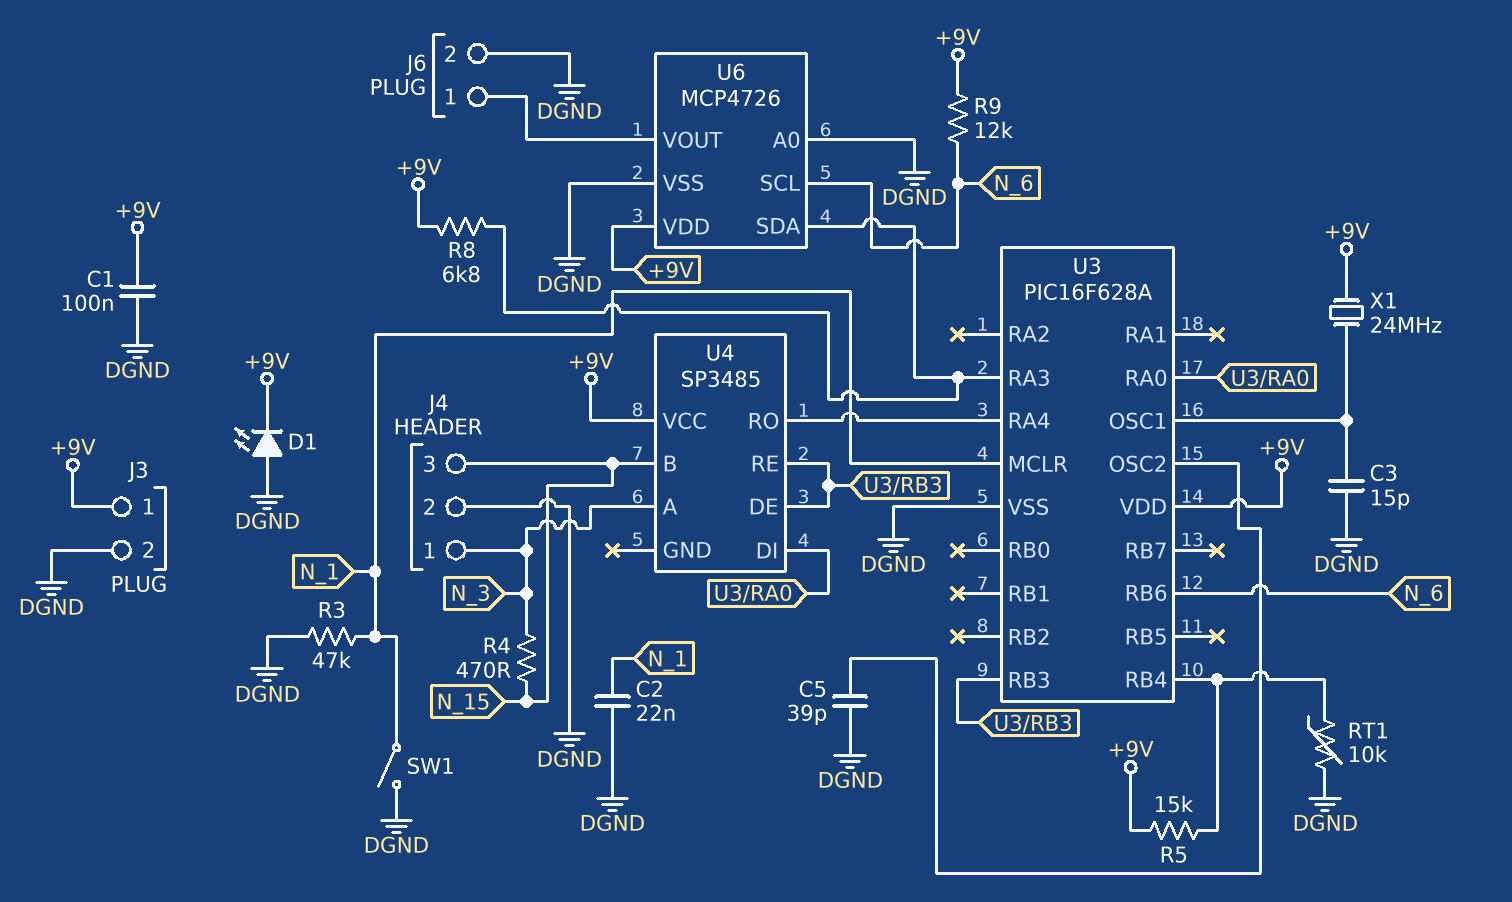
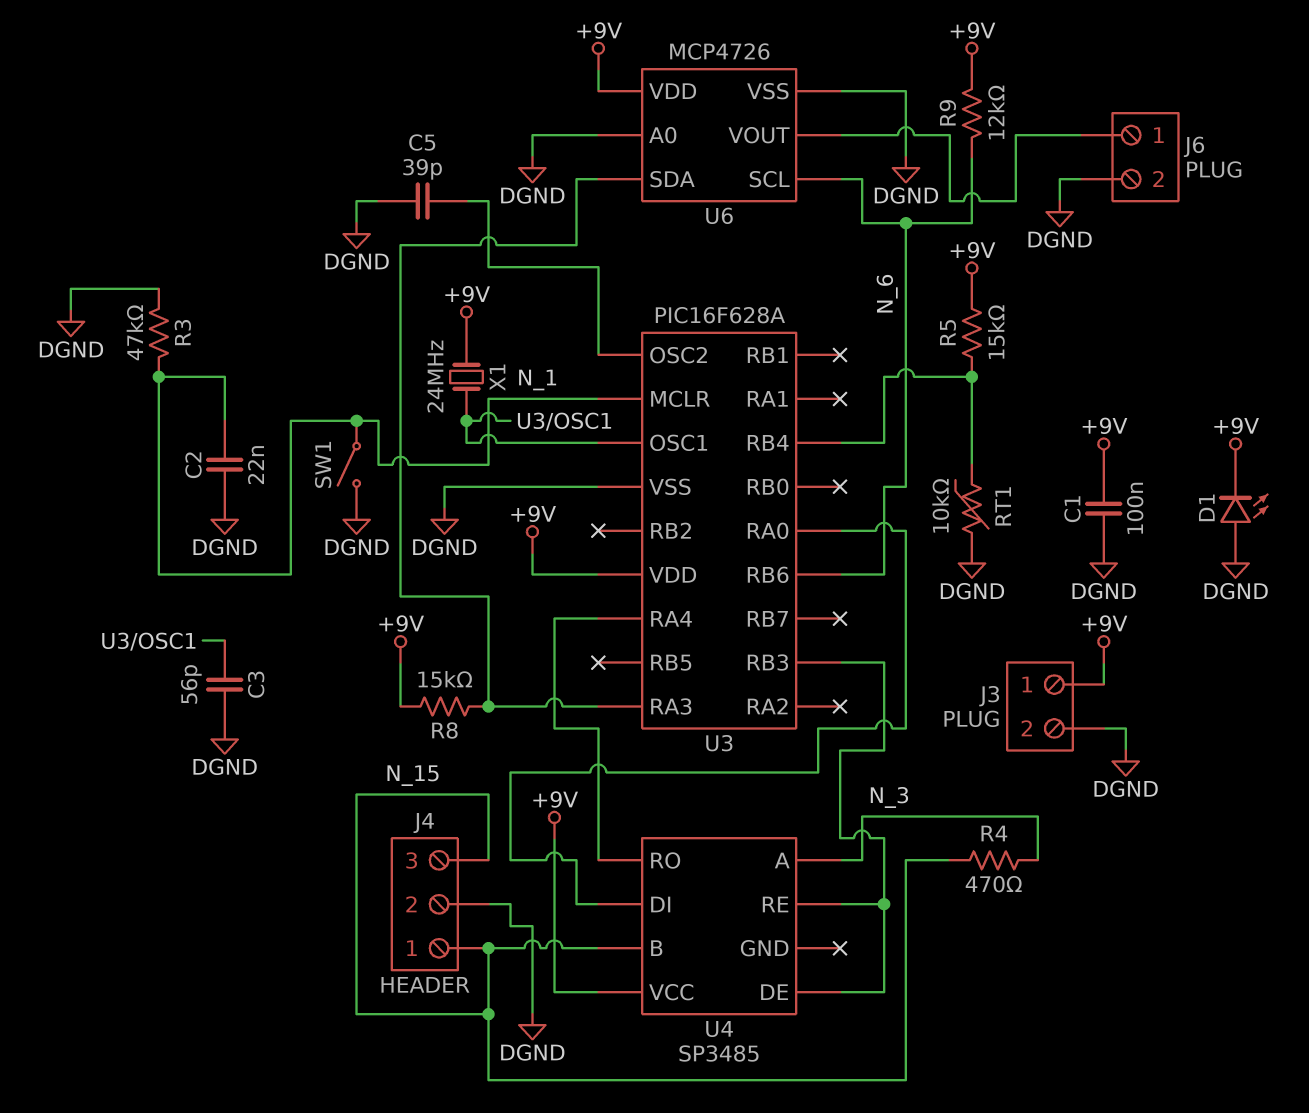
C3: 15pF (DGND, U3/OSC1) -> 56pF (DGND, U3/OSC1)
J4 pin 1: N_3 -> N_15
R8: 6.8k (+9V, U3/RA3) -> 15k (+9V, U3/RA3)

